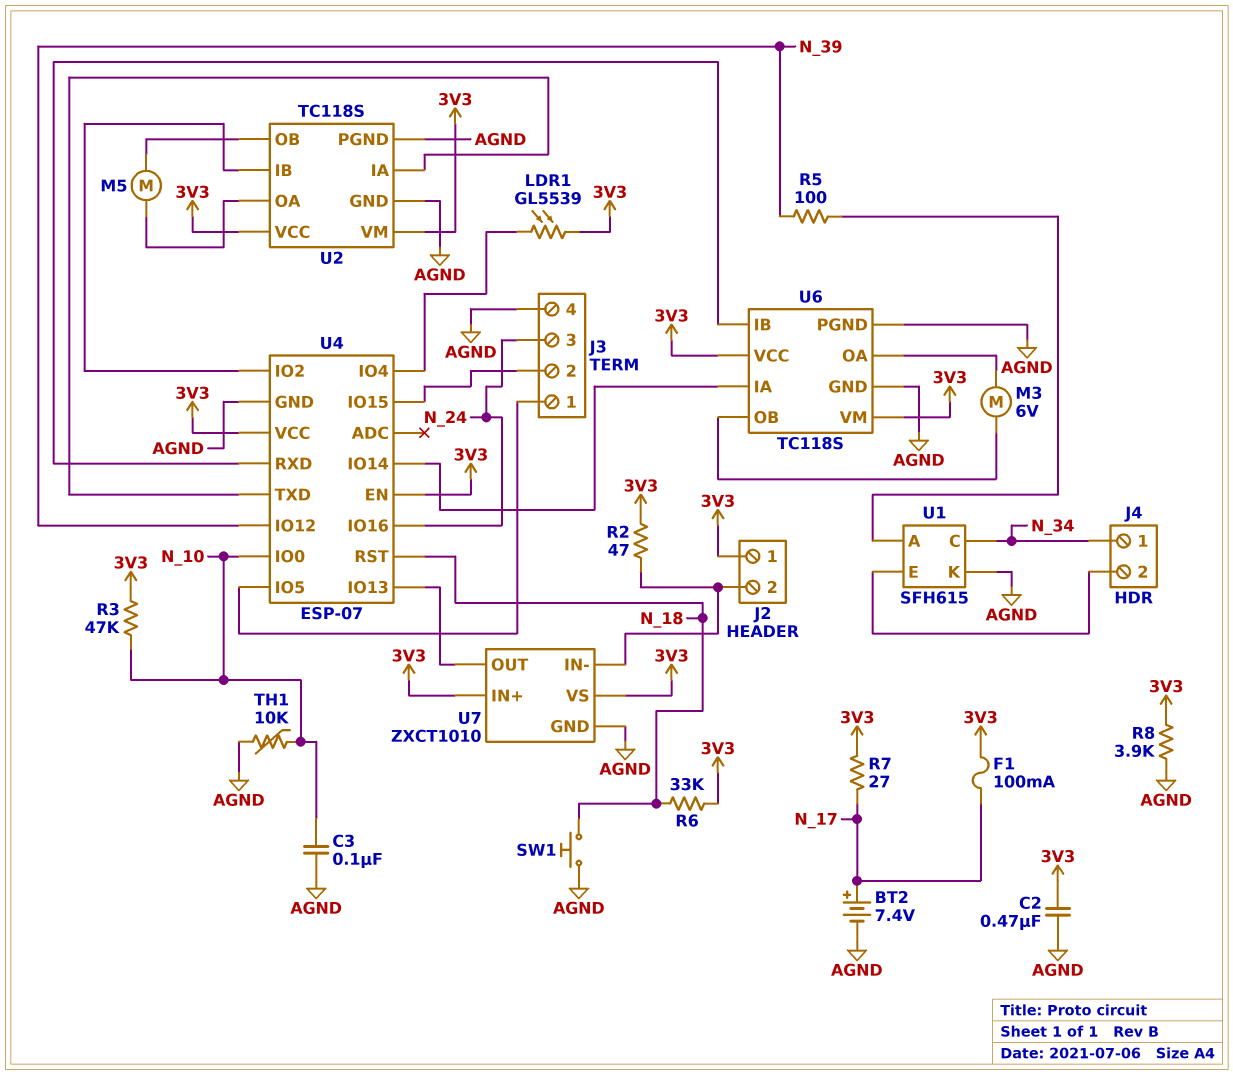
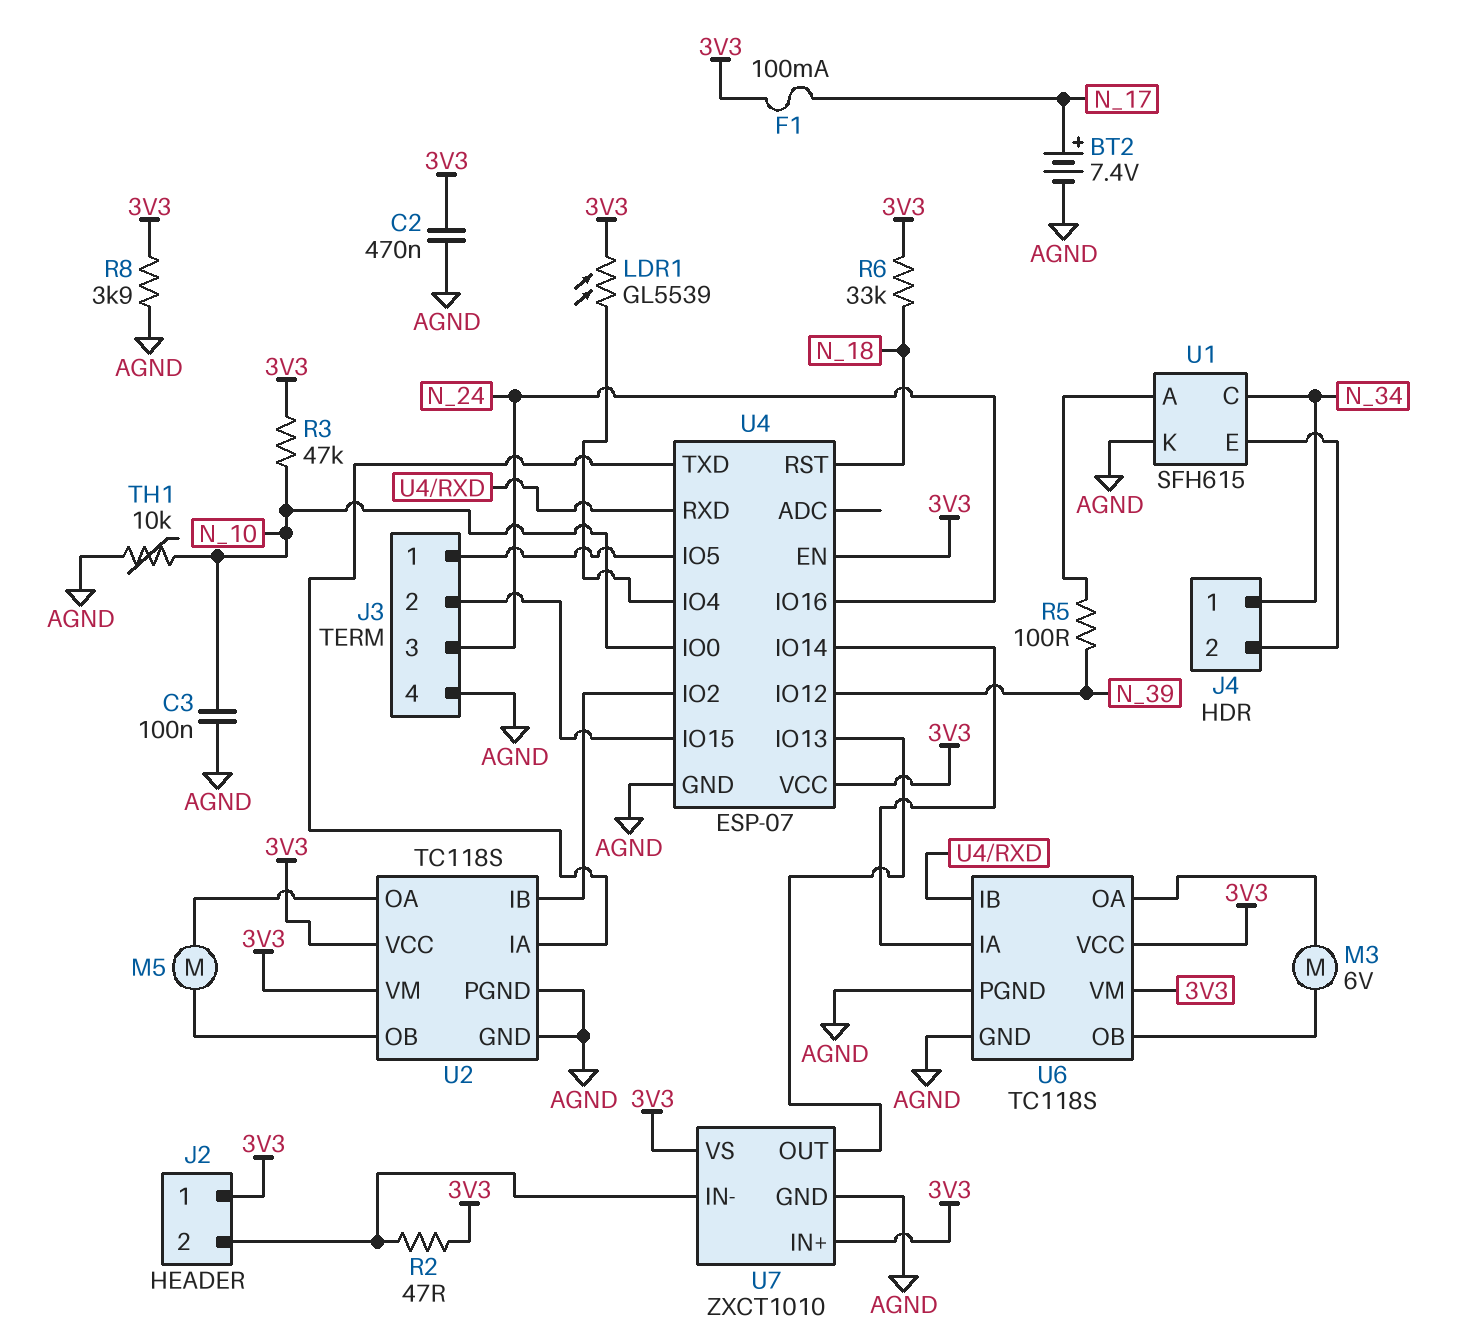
R7: 27 (3V3, N_17) -> none
SW1: button (AGND, N_18) -> none

